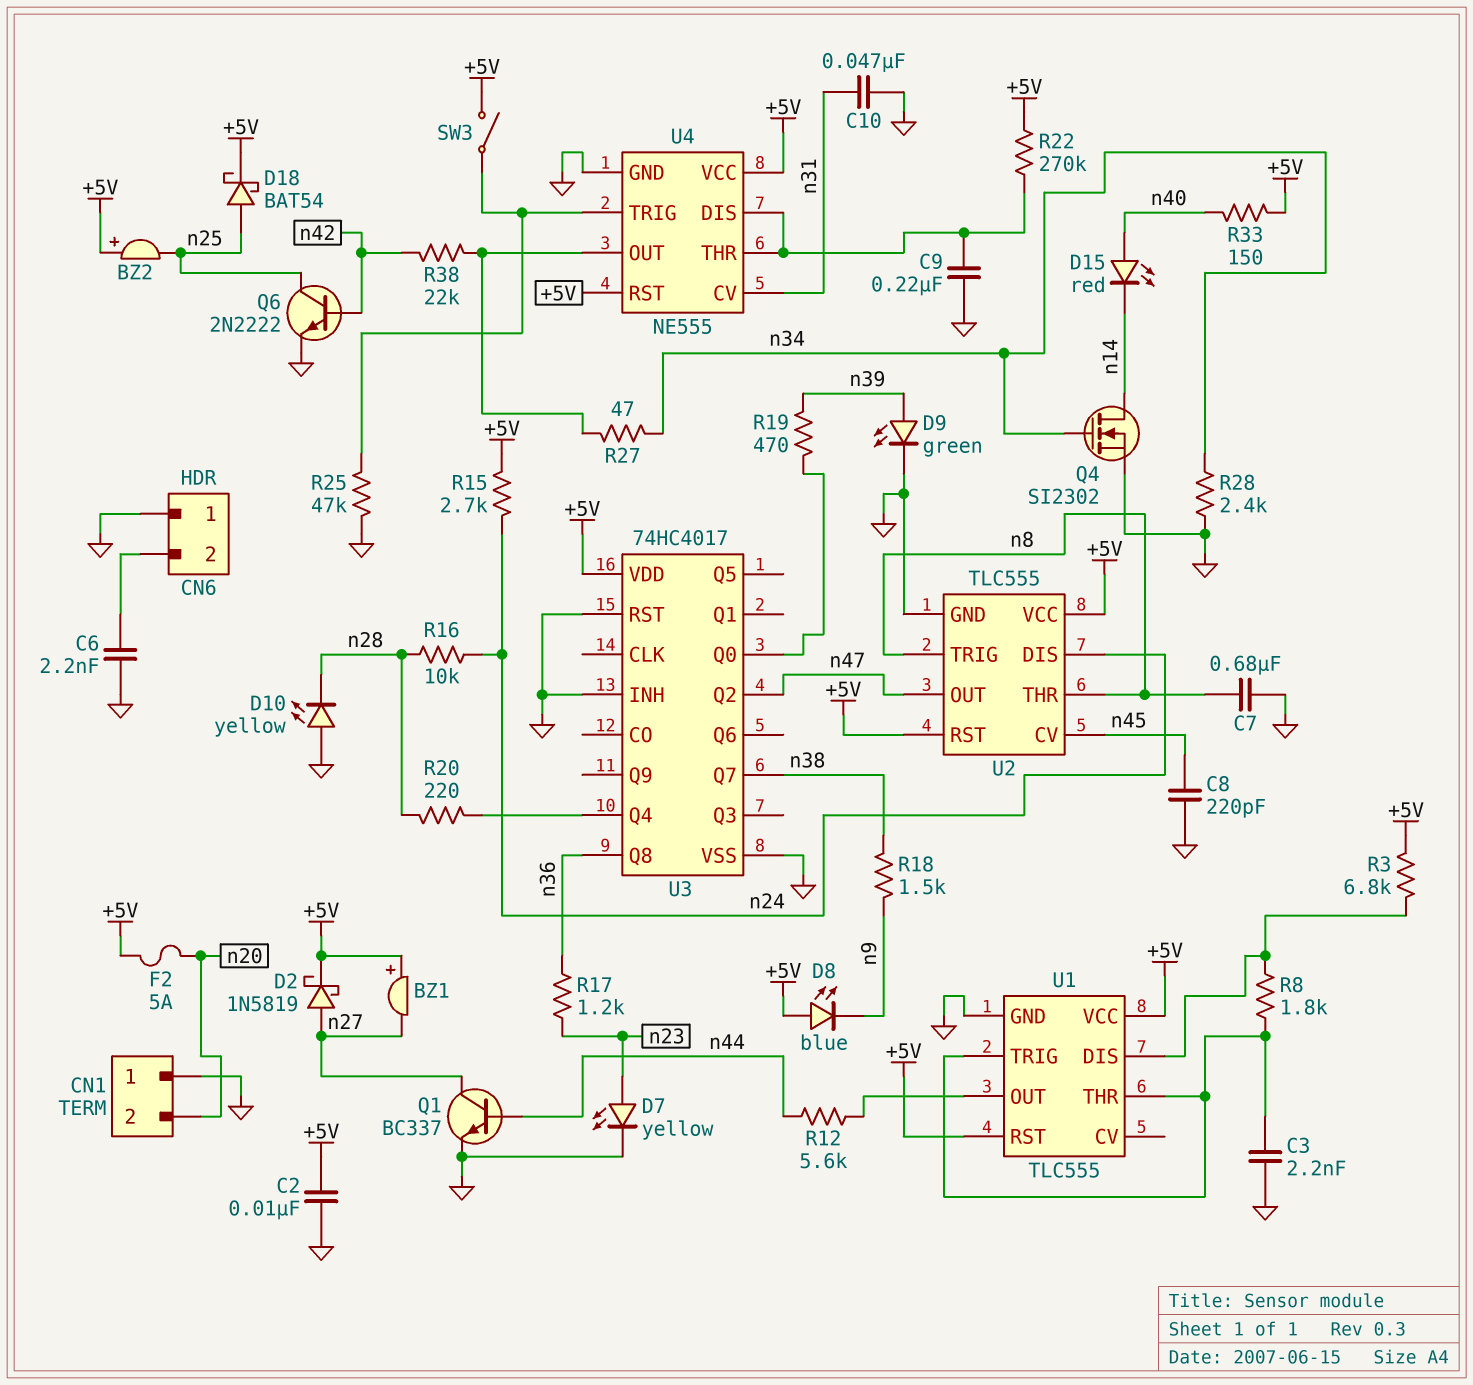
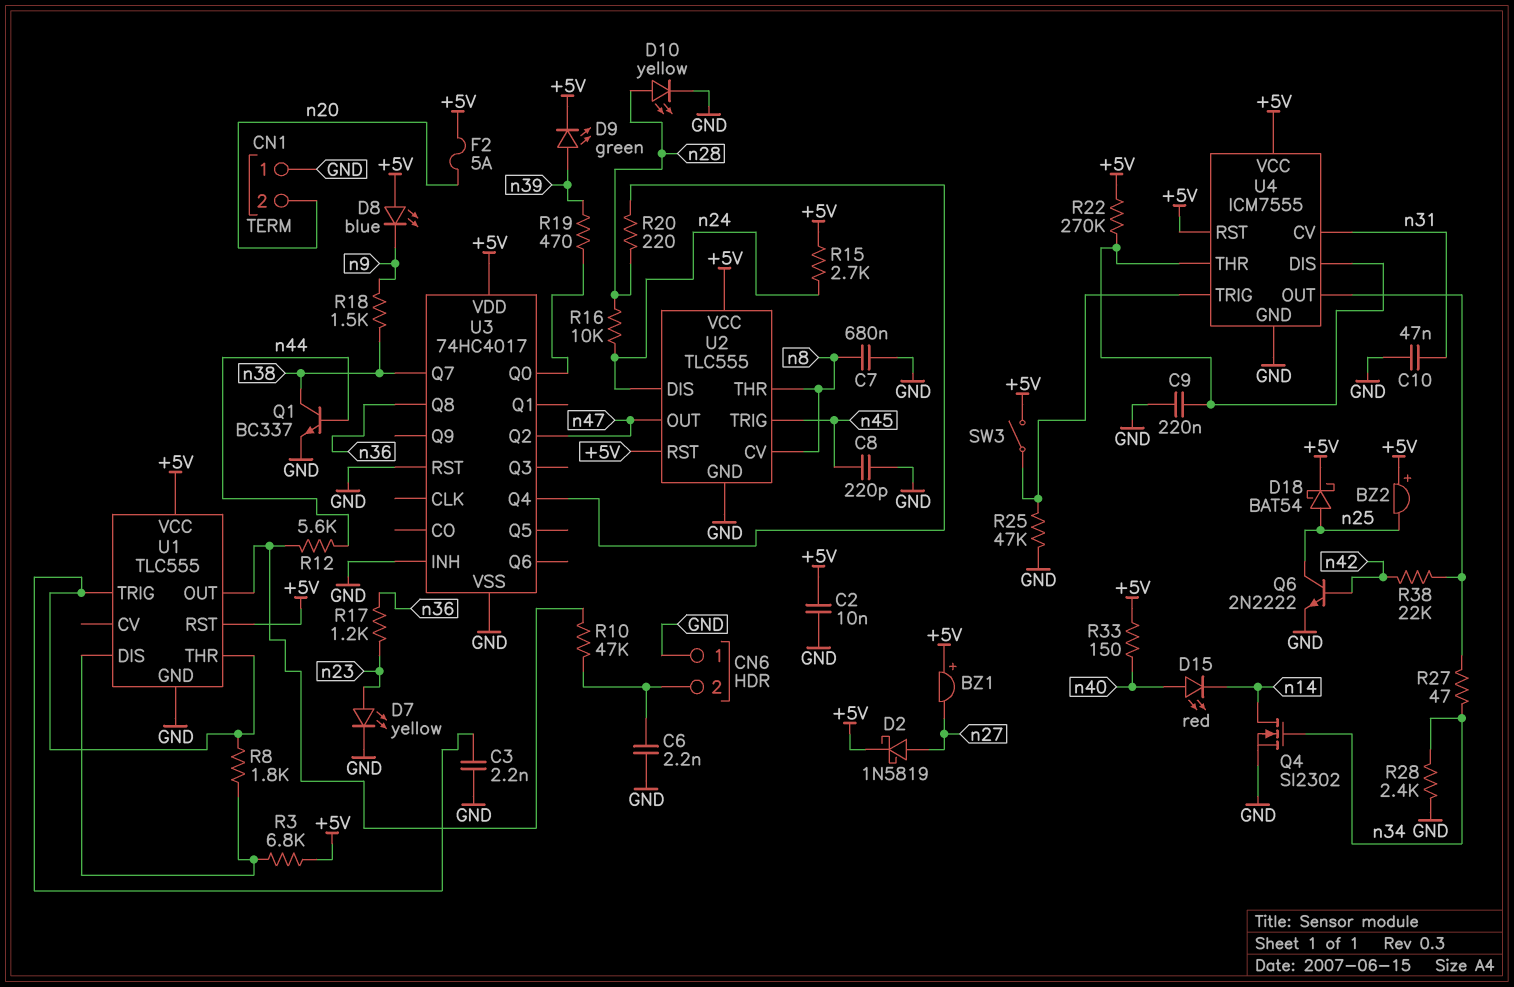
D9: LED green (A n39, K GND) -> LED green (A n39, K +5V)
D10: LED yellow (A GND, K n28) -> LED yellow (A n28, K GND)
Q1: NPN BC337 (B n44, C n27, E GND) -> NPN BC337 (B n44, C n38, E GND)
R10: none -> 47k (CN6/2, U1/OUT)
U2 pin CV: n45 -> n8
U2 pin TRIG: n8 -> n45
U4: NE555 -> ICM7555

